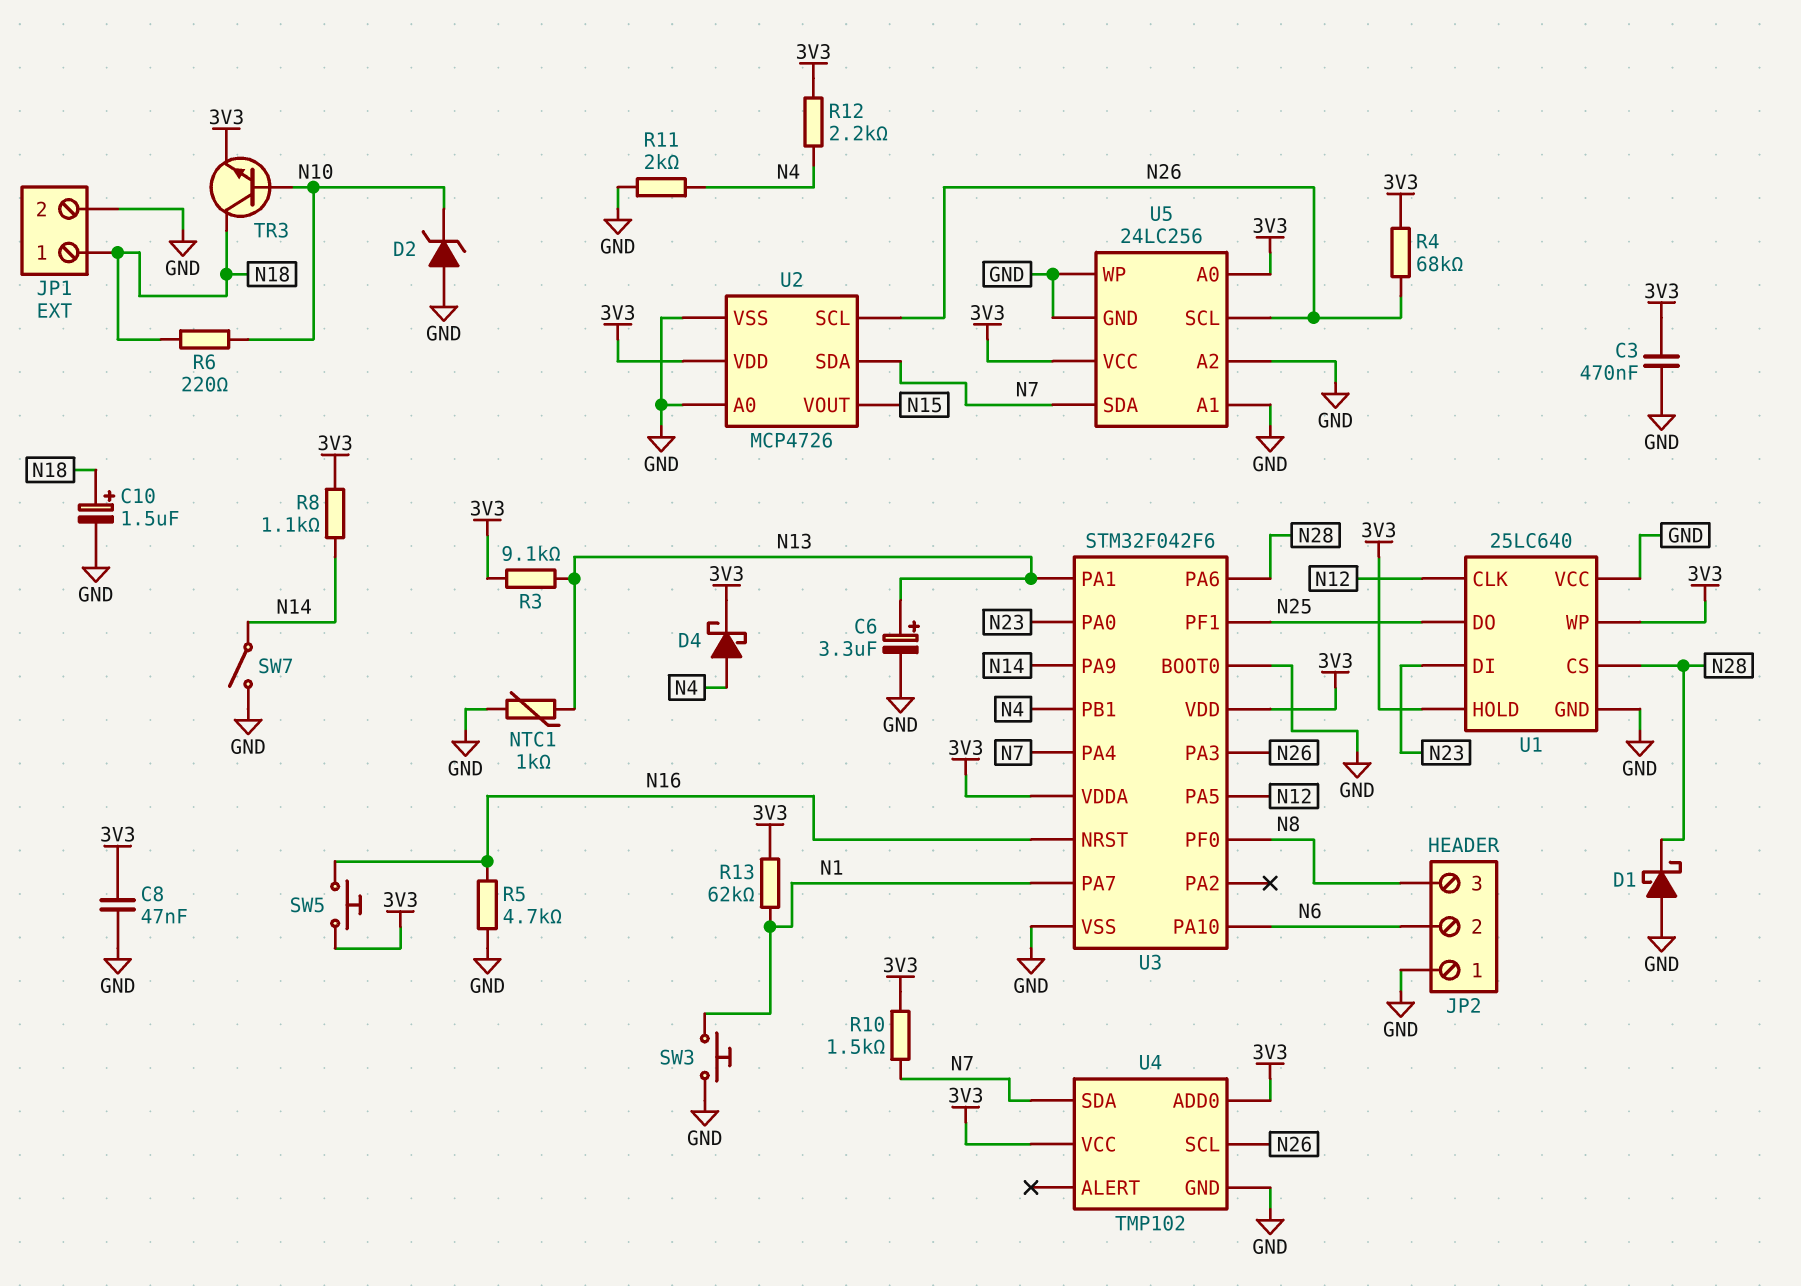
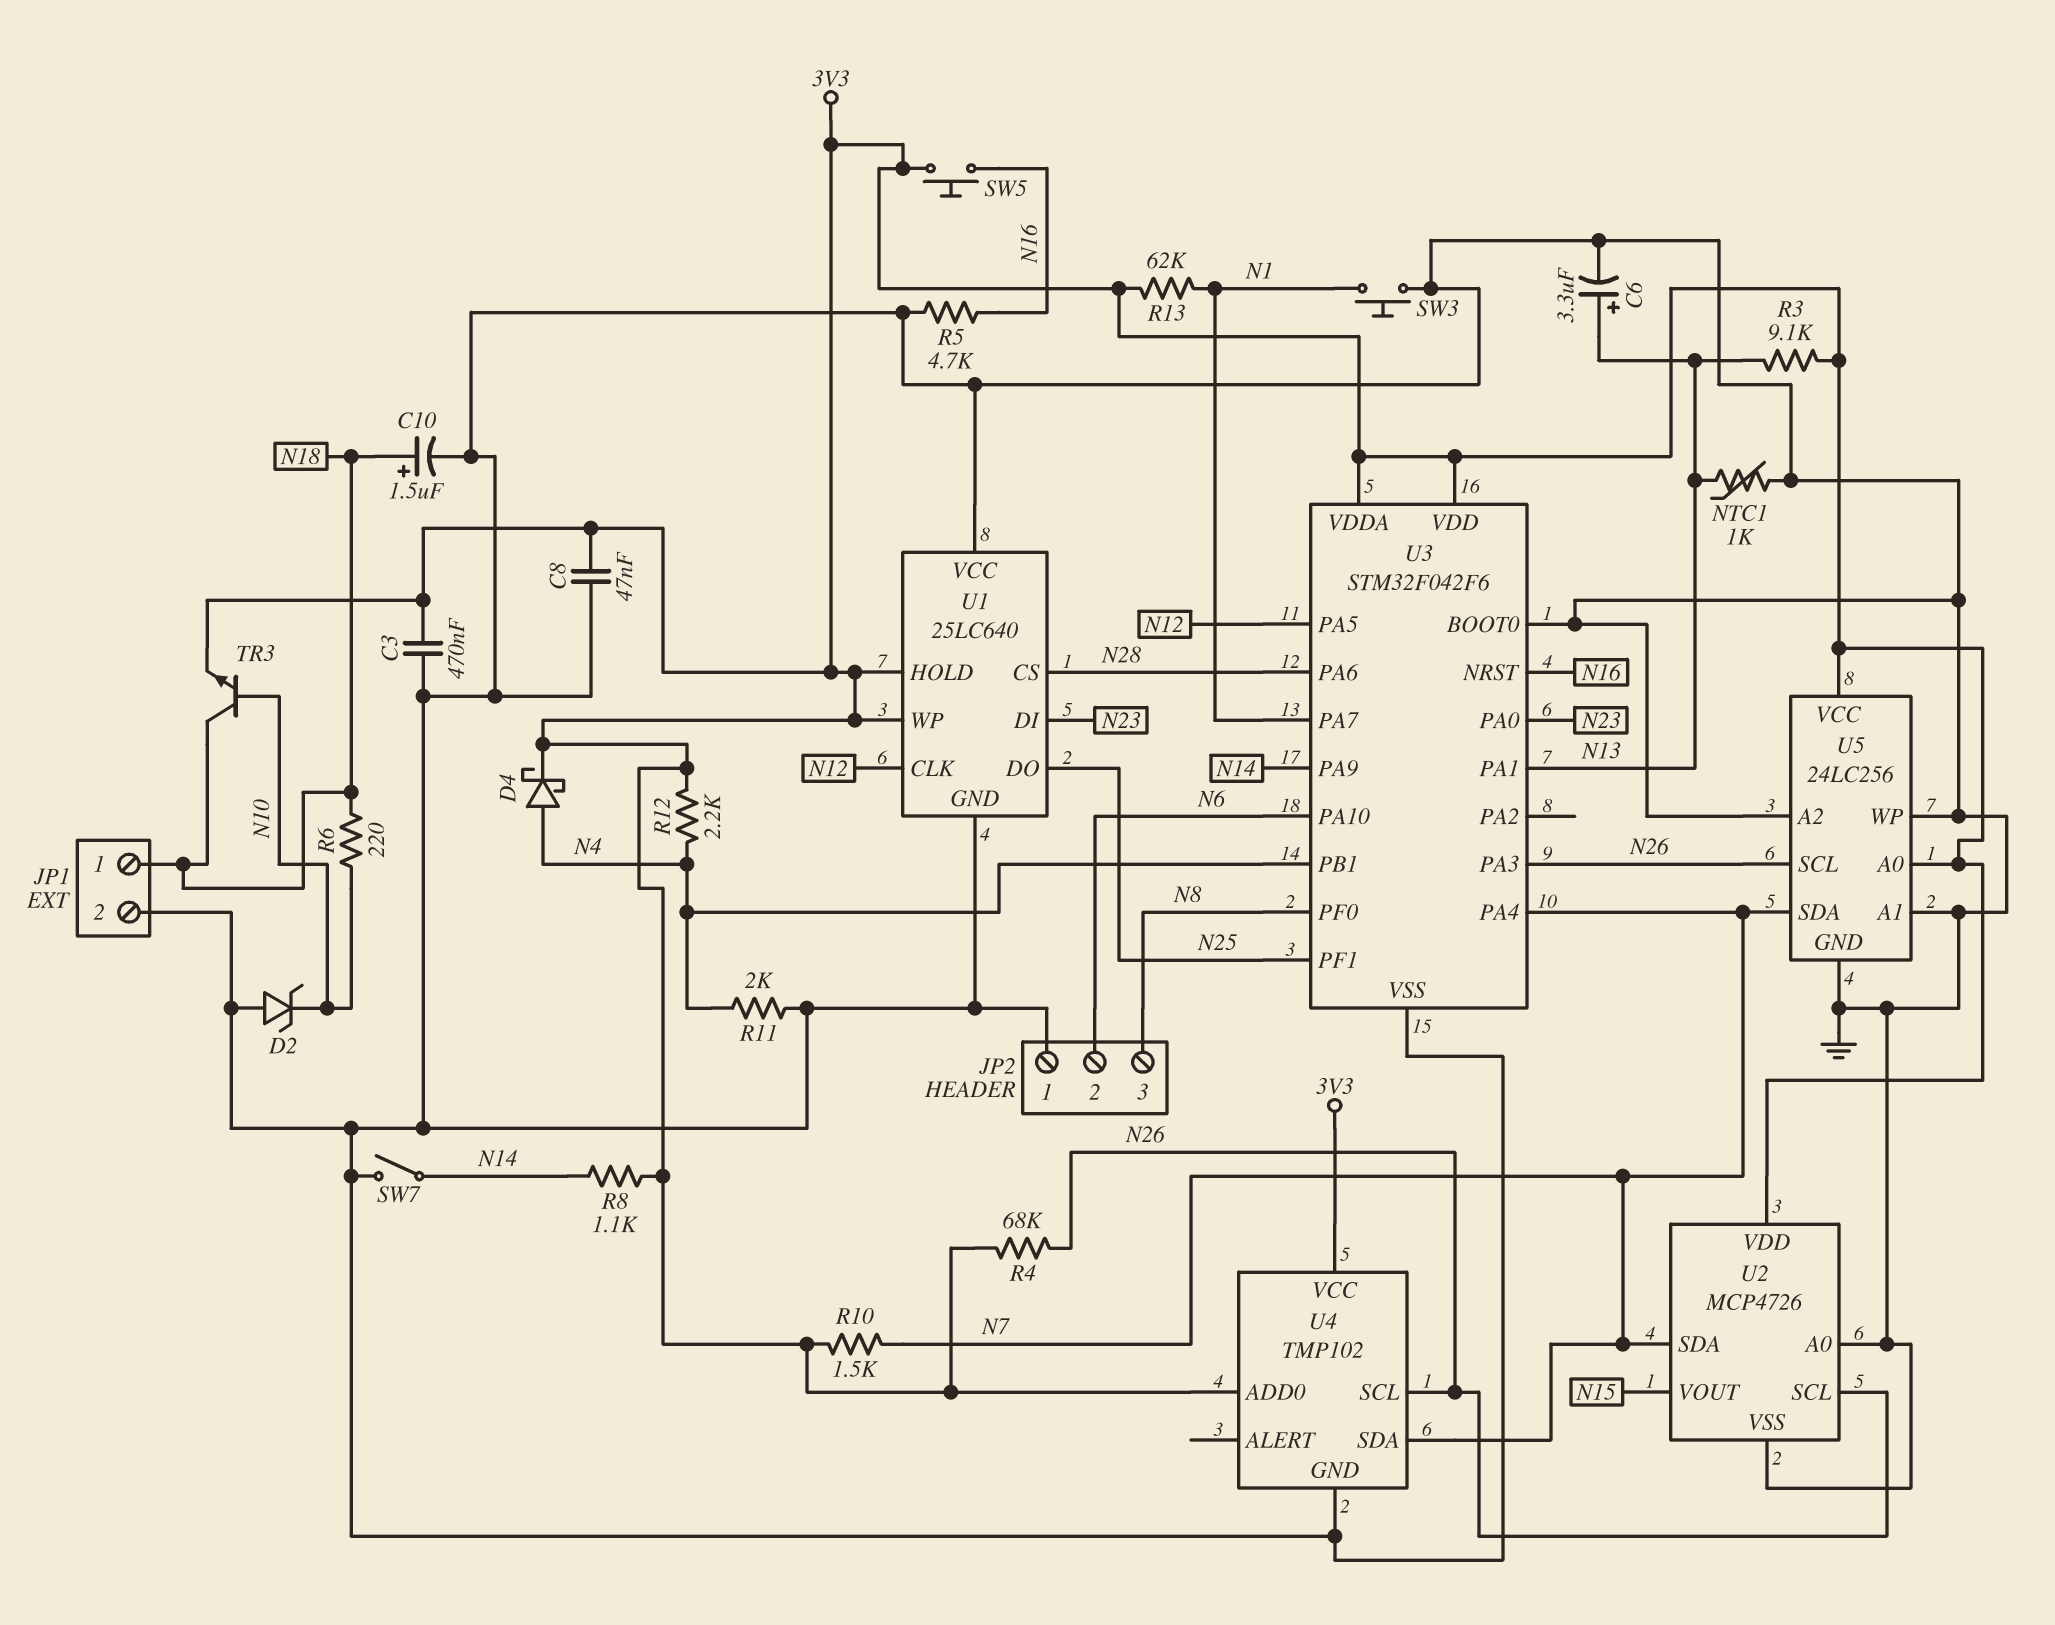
D1: schottky (A GND, K N28) -> none

